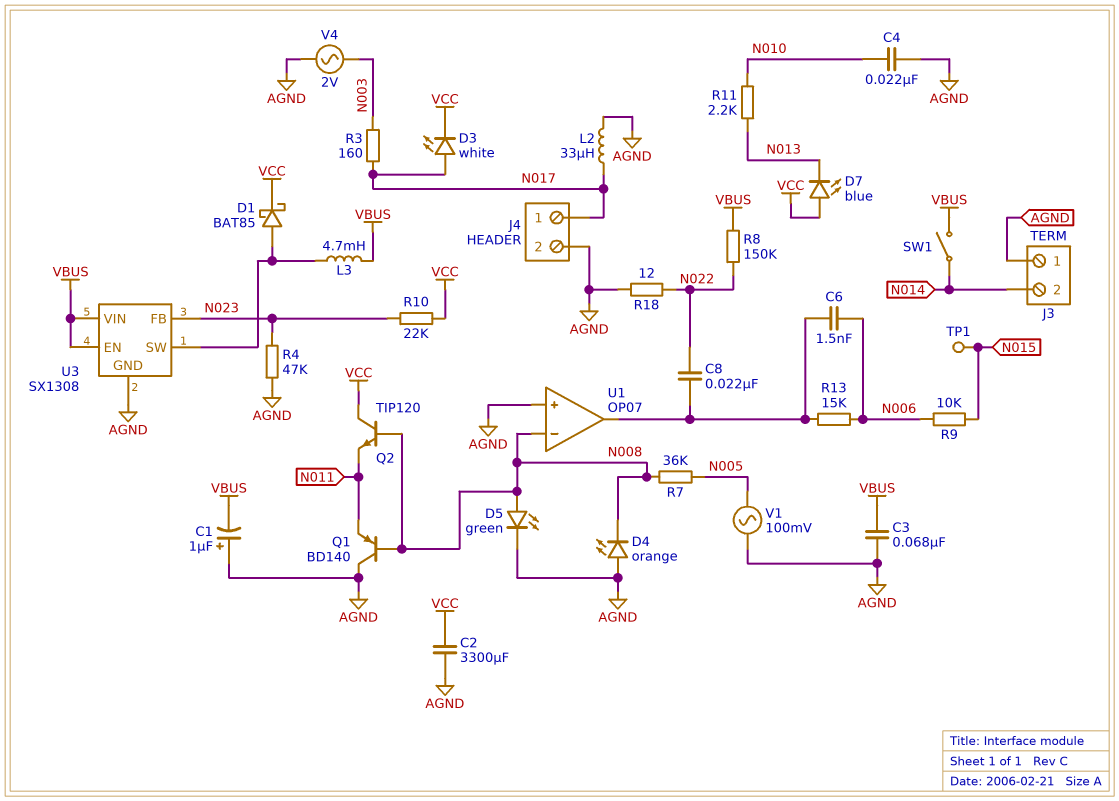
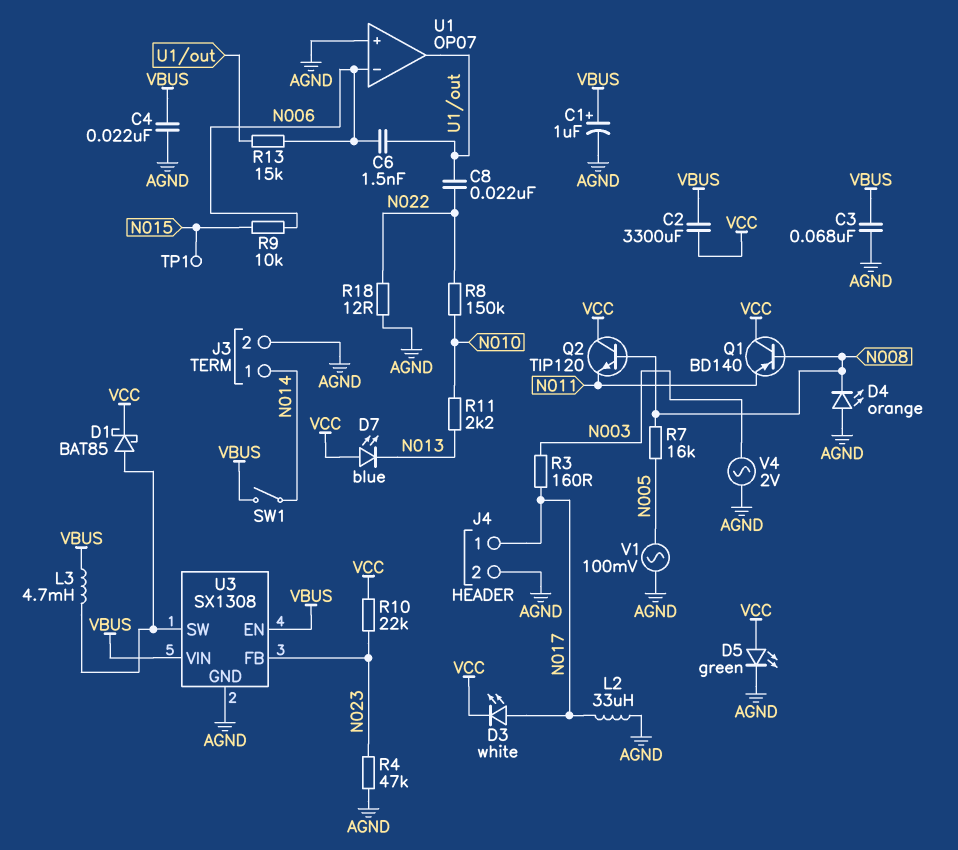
C1: 1uF (plus AGND, minus VBUS) -> 1uF (plus VBUS, minus AGND)
C2: 3300uF (AGND, VCC) -> 3300uF (VBUS, VCC)
C4: 22nF (AGND, N010) -> 22nF (AGND, VBUS)
D5: LED green (A N008, K AGND) -> LED green (A VCC, K AGND)
J3 pin 1: AGND -> N014
J3 pin 2: N014 -> AGND
Q1: PNP BD140 (B N008, C AGND, E N011) -> PNP BD140 (B N008, C VCC, E N011)
R7: 36k (N005, N008) -> 16k (N005, N008)
R8: 150k (N022, VBUS) -> 150k (N010, N022)
U1 pin in-: N008 -> N006

